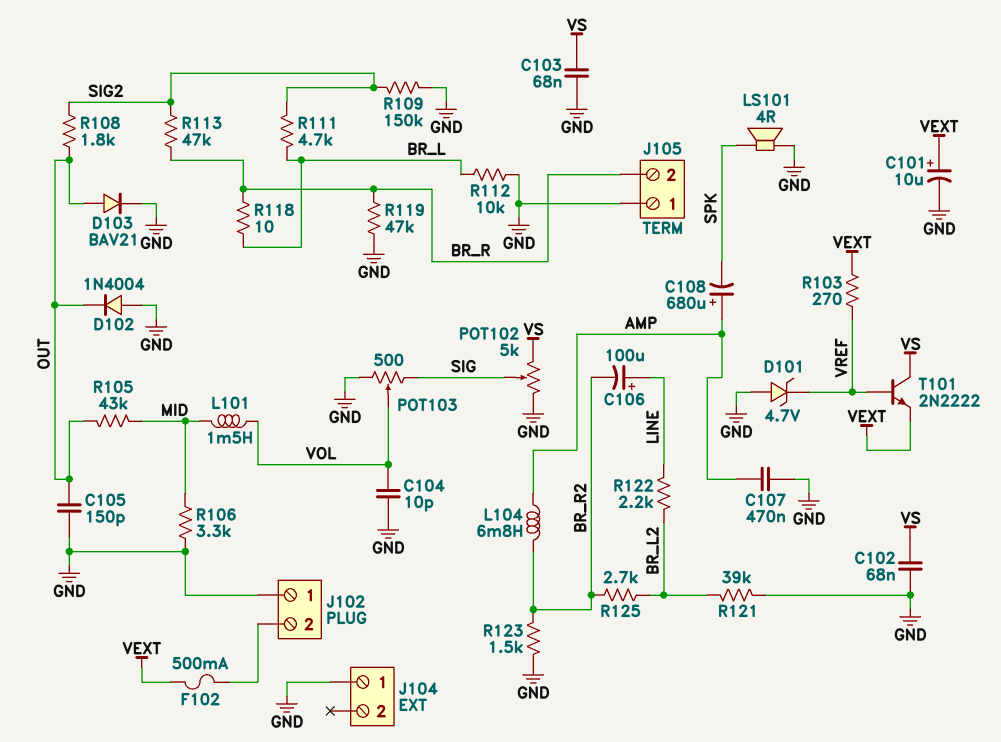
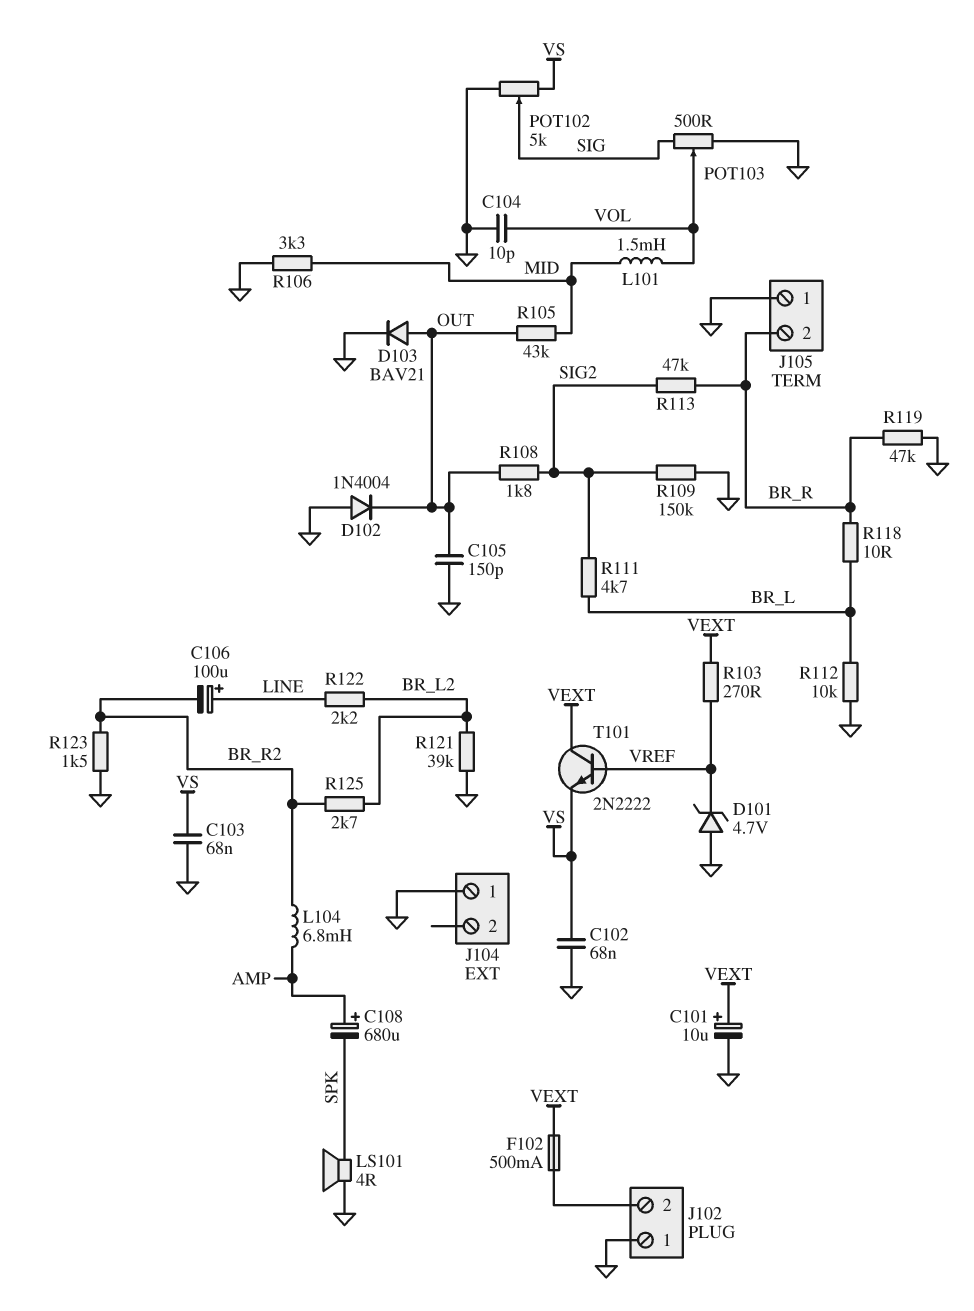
C107: 470nF (AMP, GND) -> none
T101: NPN 2N2222 (B VREF, C VS, E VEXT) -> NPN 2N2222 (B VREF, C VEXT, E VS)

